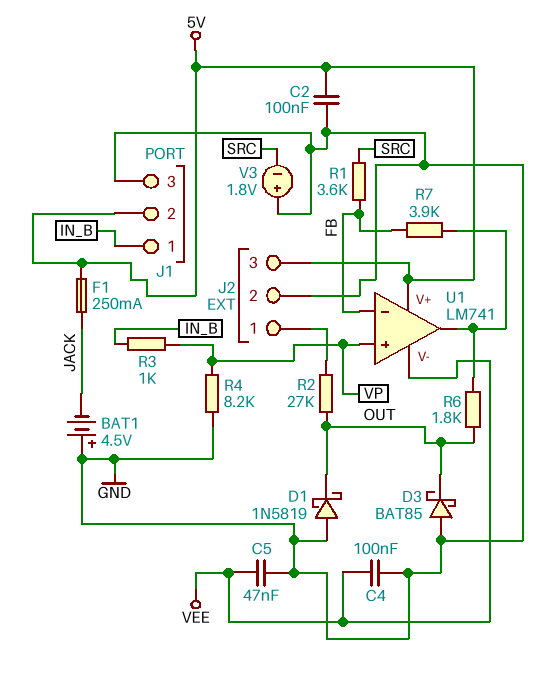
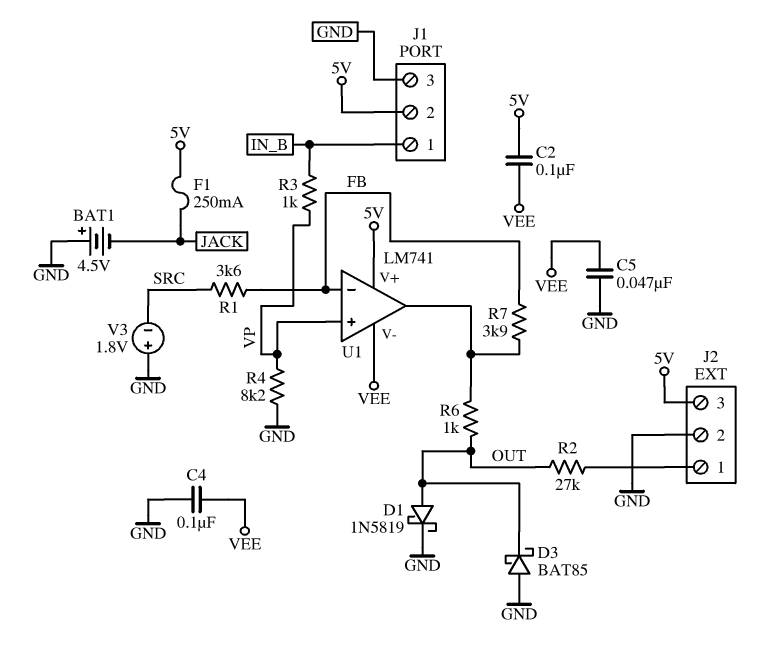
C2: 100nF (5V, GND) -> 100nF (5V, VEE)
D1: schottky 1N5819 (A GND, K OUT) -> schottky 1N5819 (A OUT, K GND)
R6: 1.8k (OUT, U1/out) -> 1k (OUT, U1/out)

